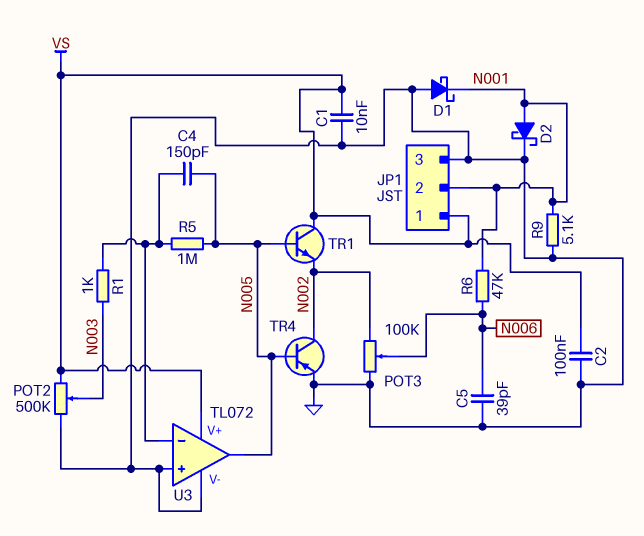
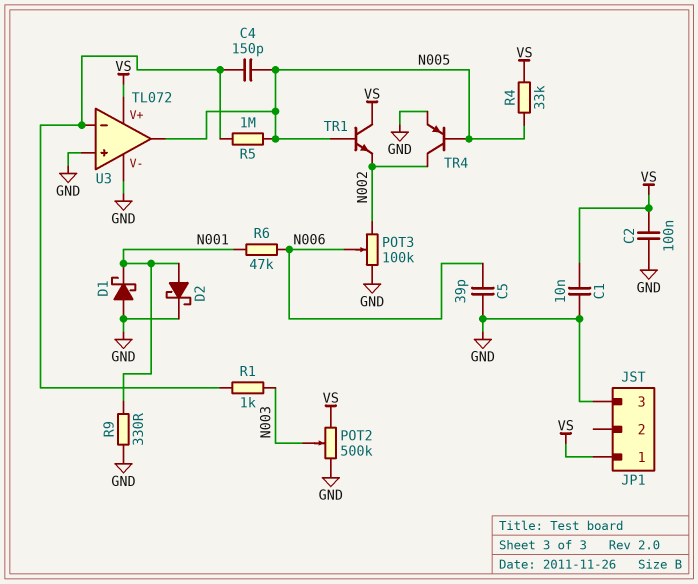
JP1 pin 2: N001 -> none
R4: none -> 33k (N005, VS)
R9: 5.1k (GND, N001) -> 330 (GND, N001)

